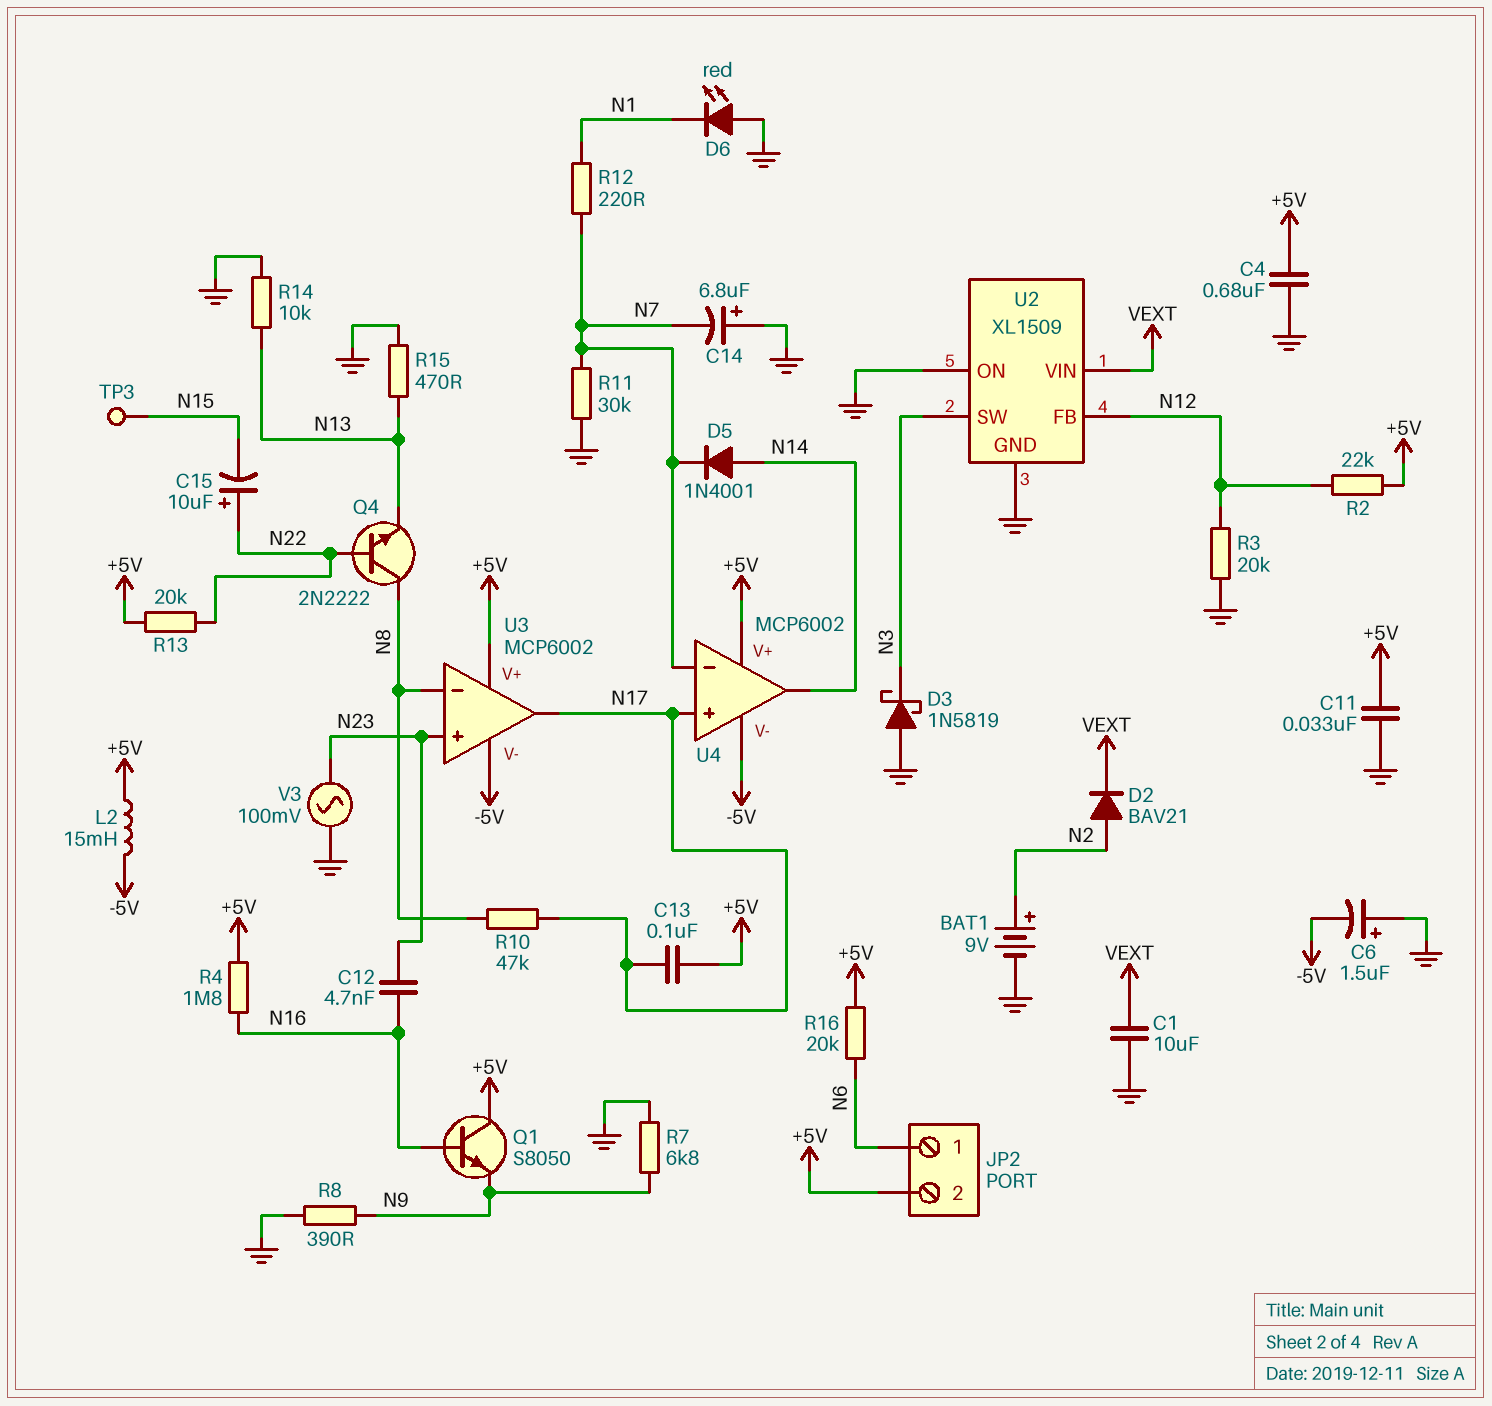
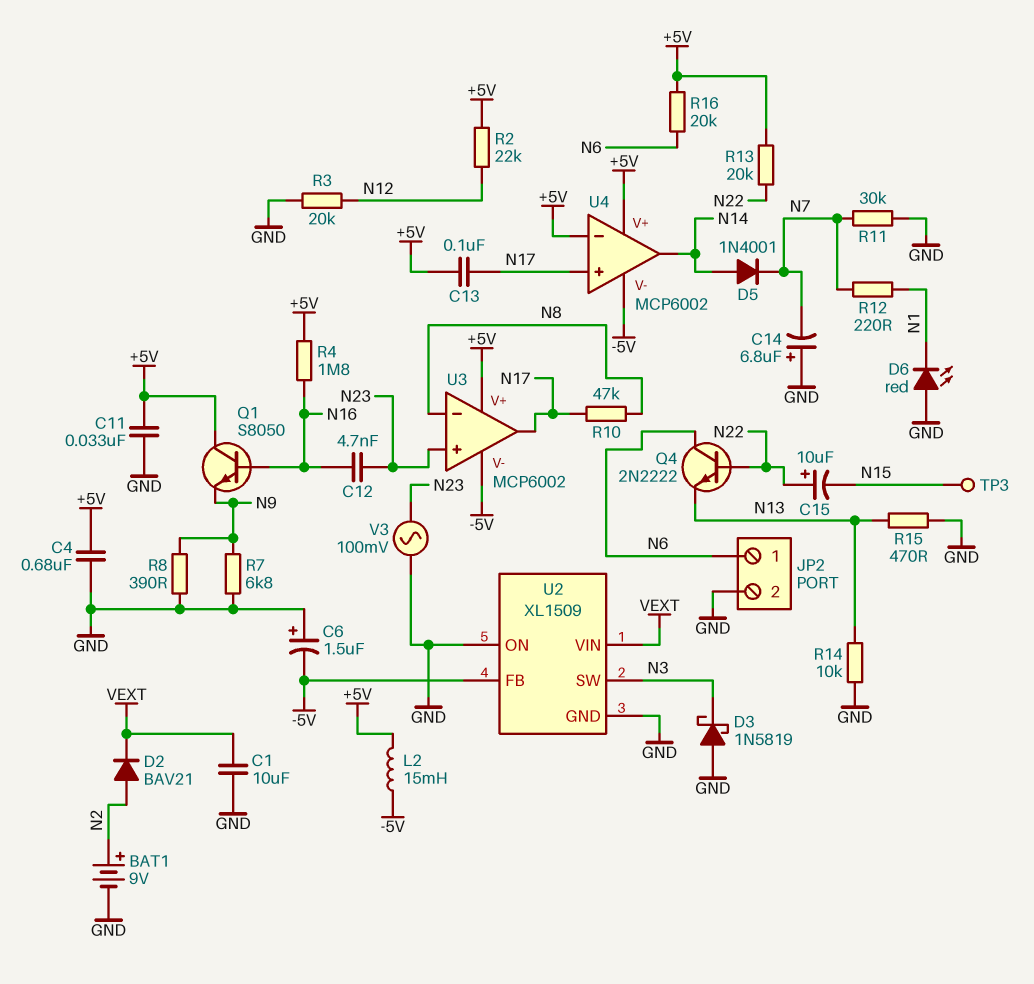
JP2 pin 2: +5V -> GND
Q4: NPN 2N2222 (B N22, C N8, E N13) -> NPN 2N2222 (B N22, C N6, E N13)
U2 pin FB: N12 -> -5V
U4 pin in-: N7 -> +5V

